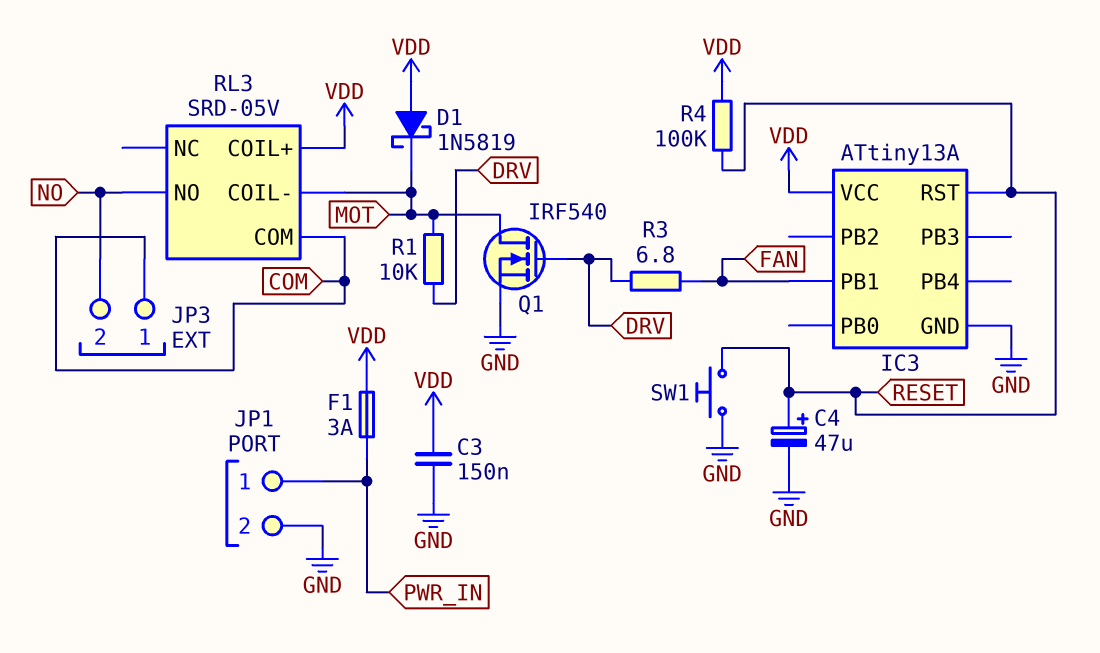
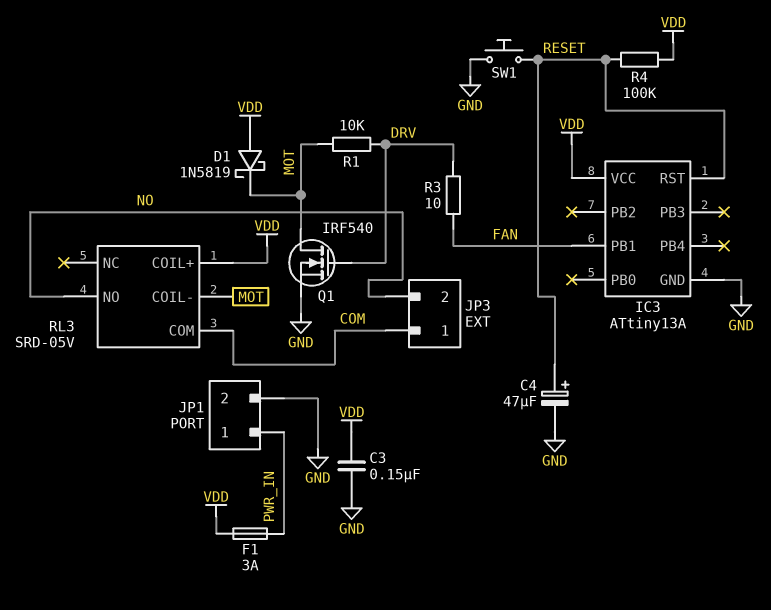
R3: 6.8 (DRV, FAN) -> 10 (DRV, FAN)

